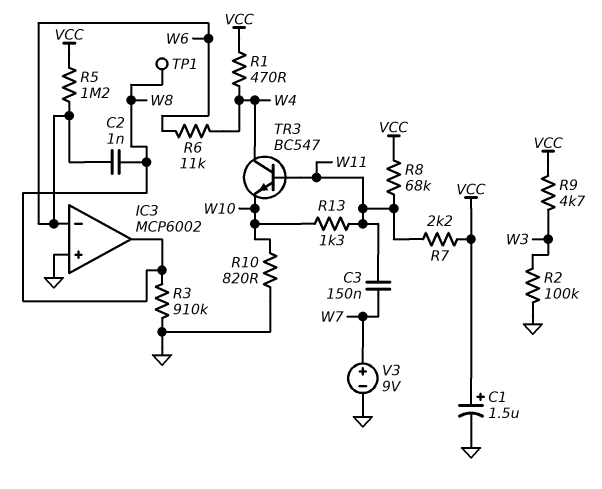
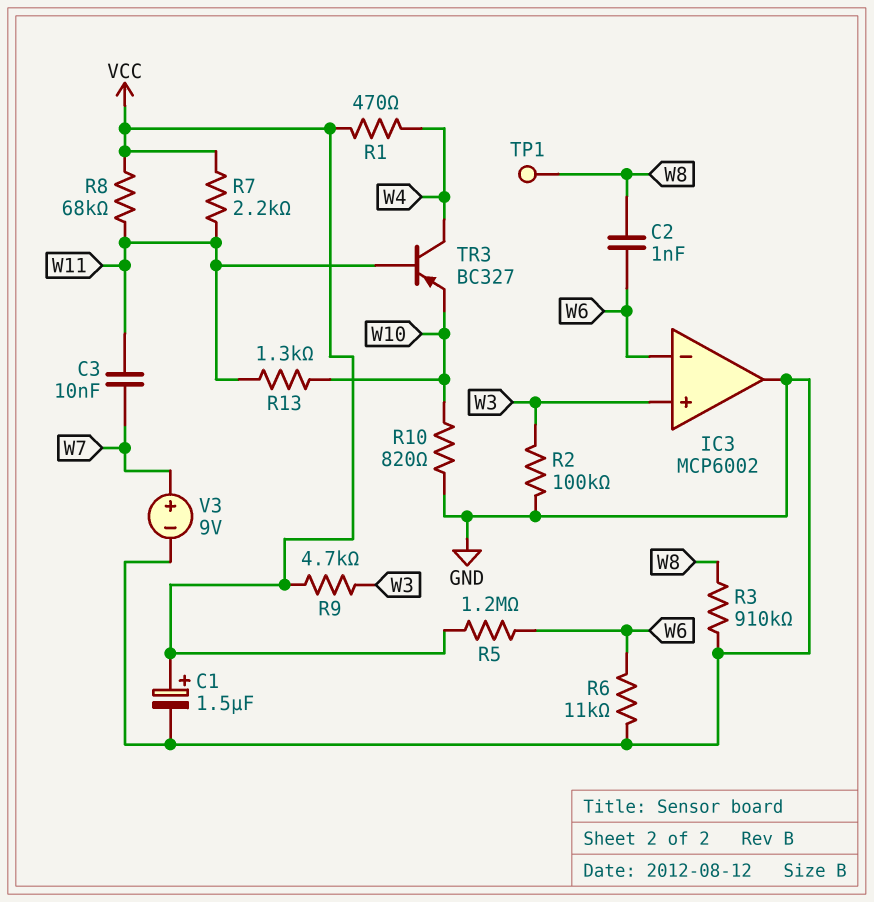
C3: 150nF (W7, W11) -> 10nF (W7, W11)
IC3 pin in+: GND -> W3
IC3 pin out: W8 -> GND
R6: 11k (W4, W6) -> 11k (GND, W6)
TR3: NPN BC547 (B W11, C W4, E W10) -> PNP BC327 (B W11, C W4, E W10)

